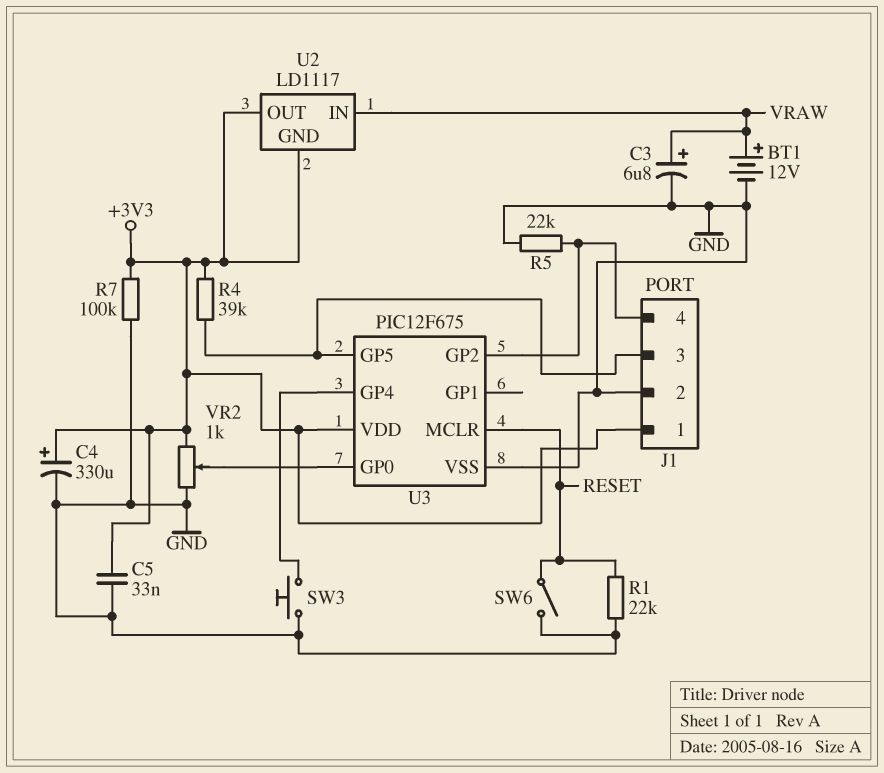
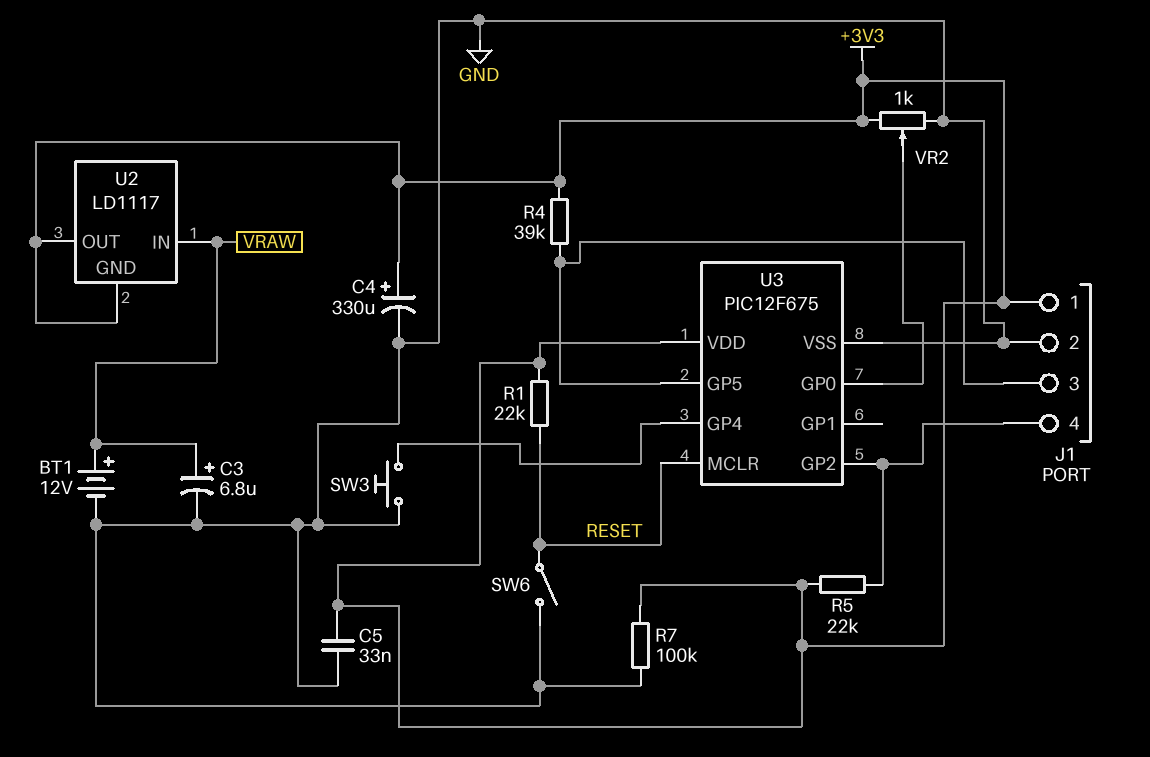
R1: 22k (GND, RESET) -> 22k (+3V3, RESET)
R5: 22k (GND, J1/4) -> 22k (+3V3, J1/4)

